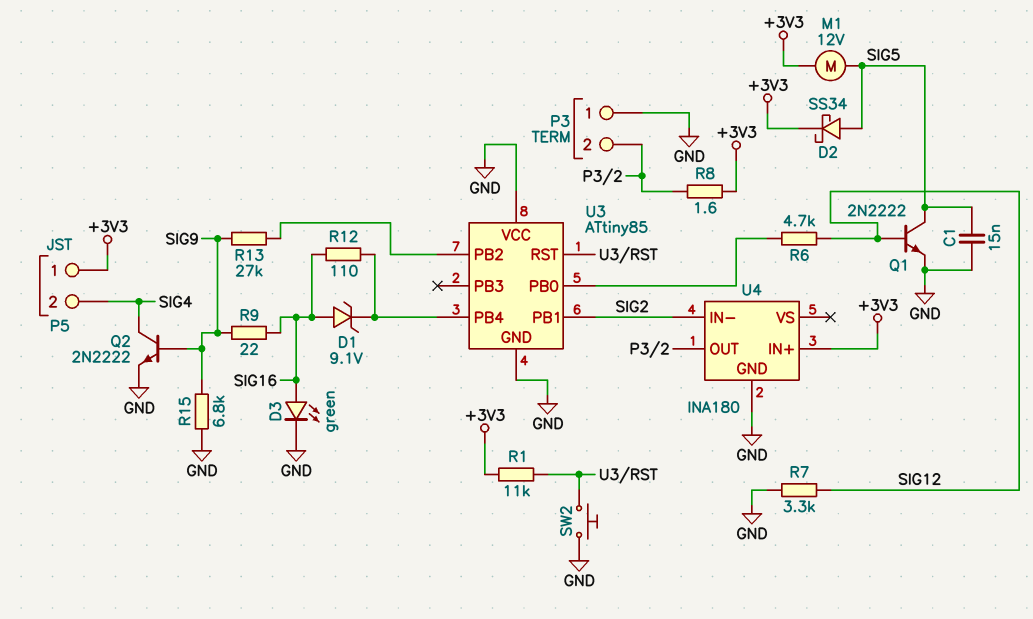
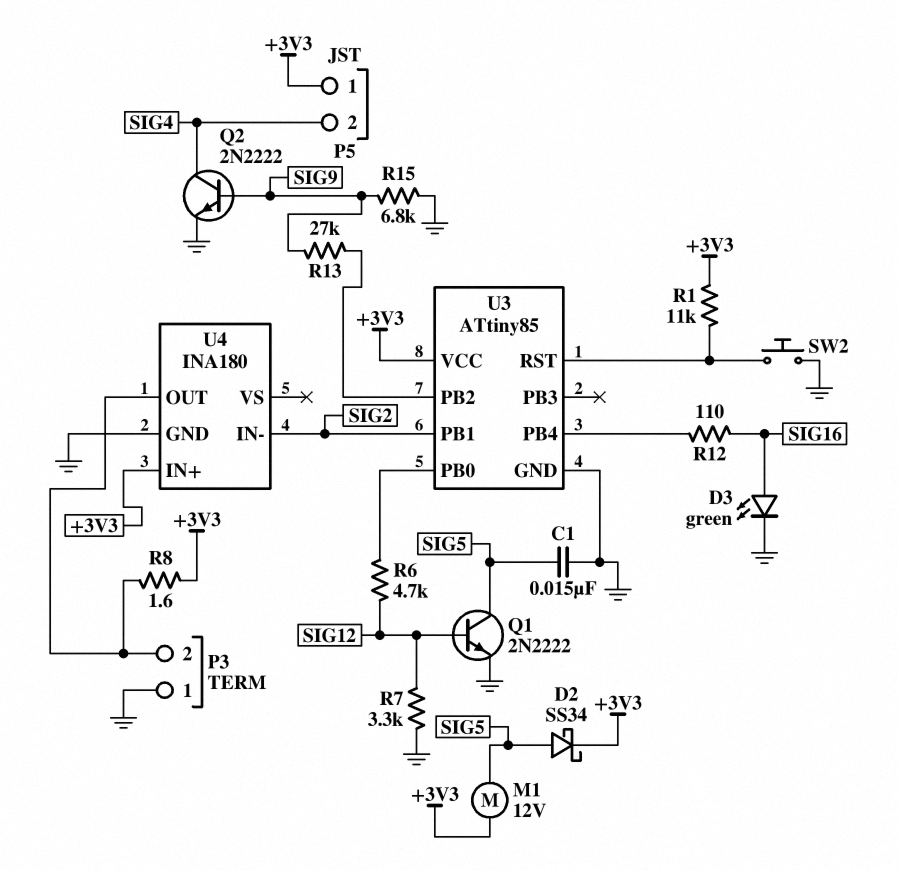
D1: zener 9.1V (A SIG16, K U3/PB4) -> none
R9: 22 (SIG9, SIG16) -> none
U3 pin VCC: GND -> +3V3

